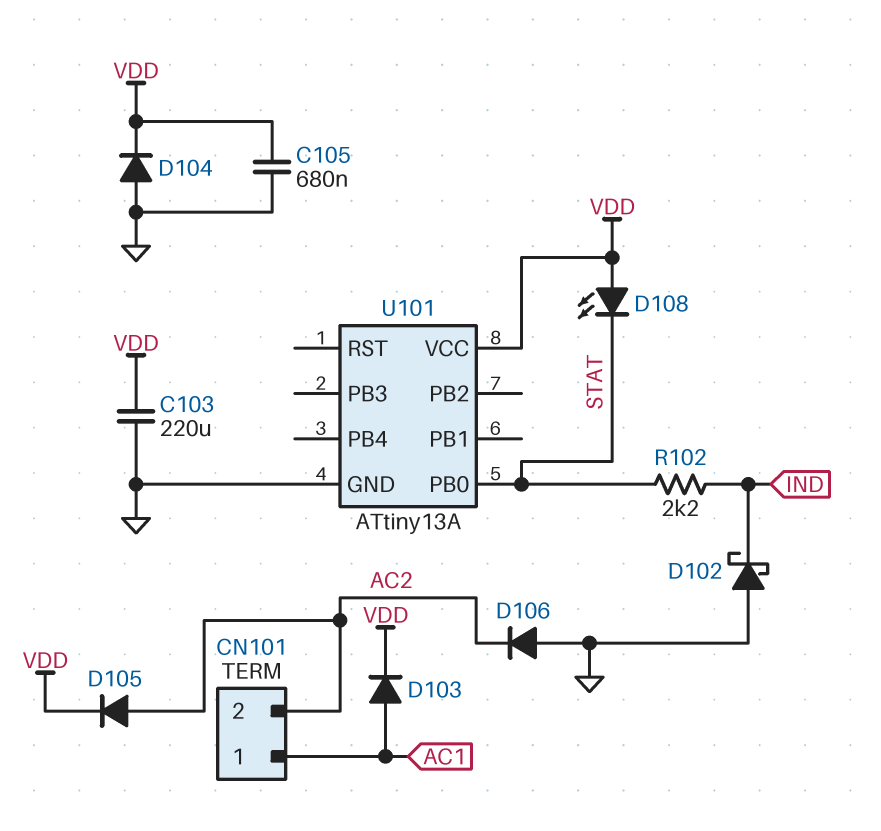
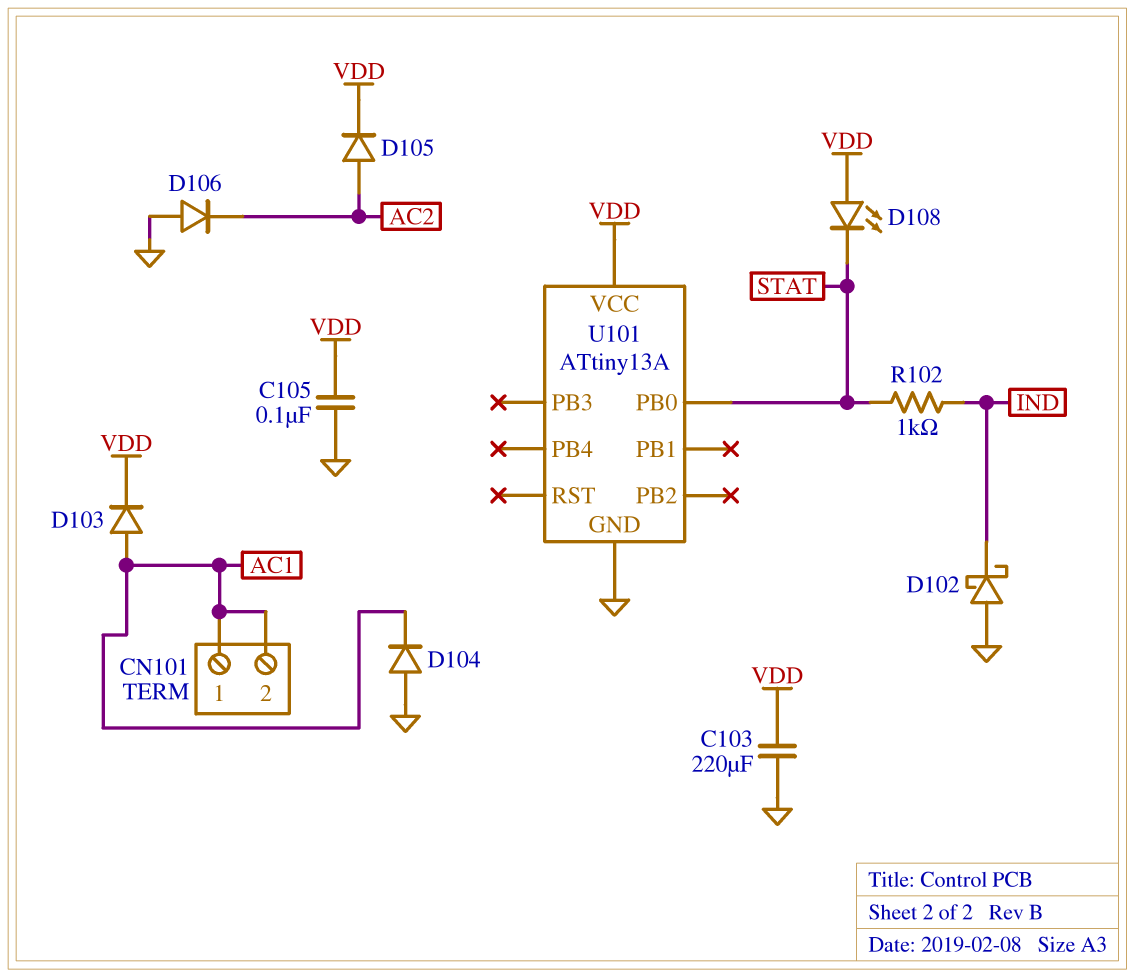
C105: 680nF (GND, VDD) -> 100nF (GND, VDD)
CN101 pin 2: AC2 -> AC1
D104: diode (A GND, K VDD) -> diode (A GND, K AC1)
R102: 2.2k (IND, STAT) -> 1k (IND, STAT)

